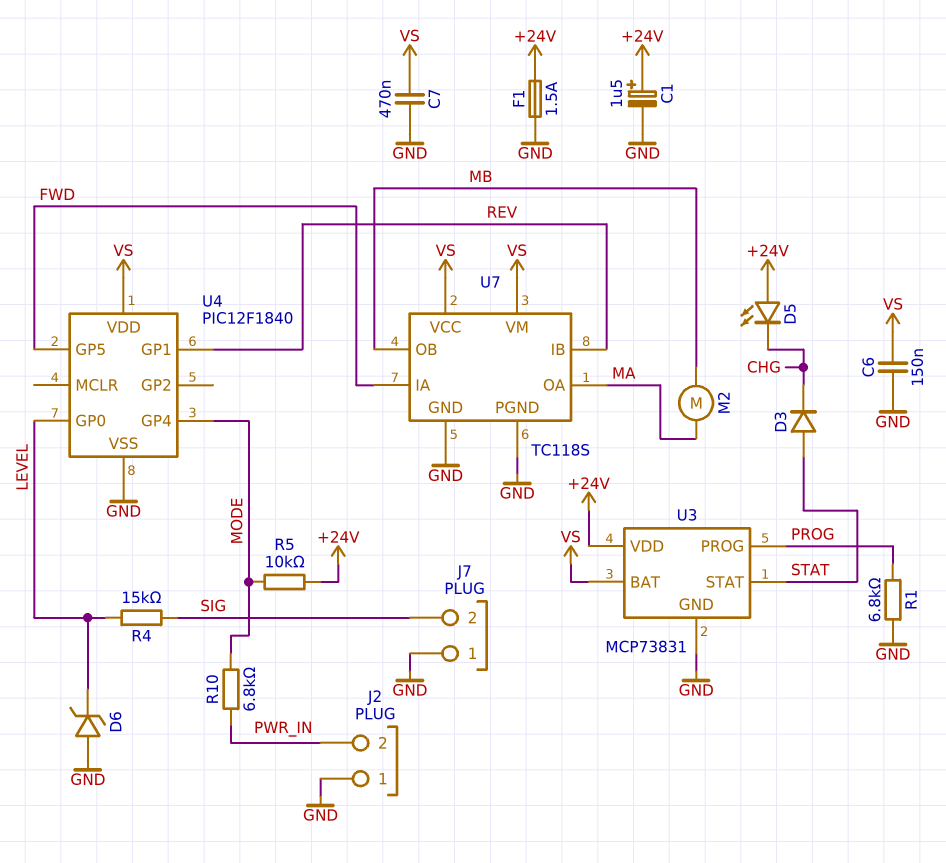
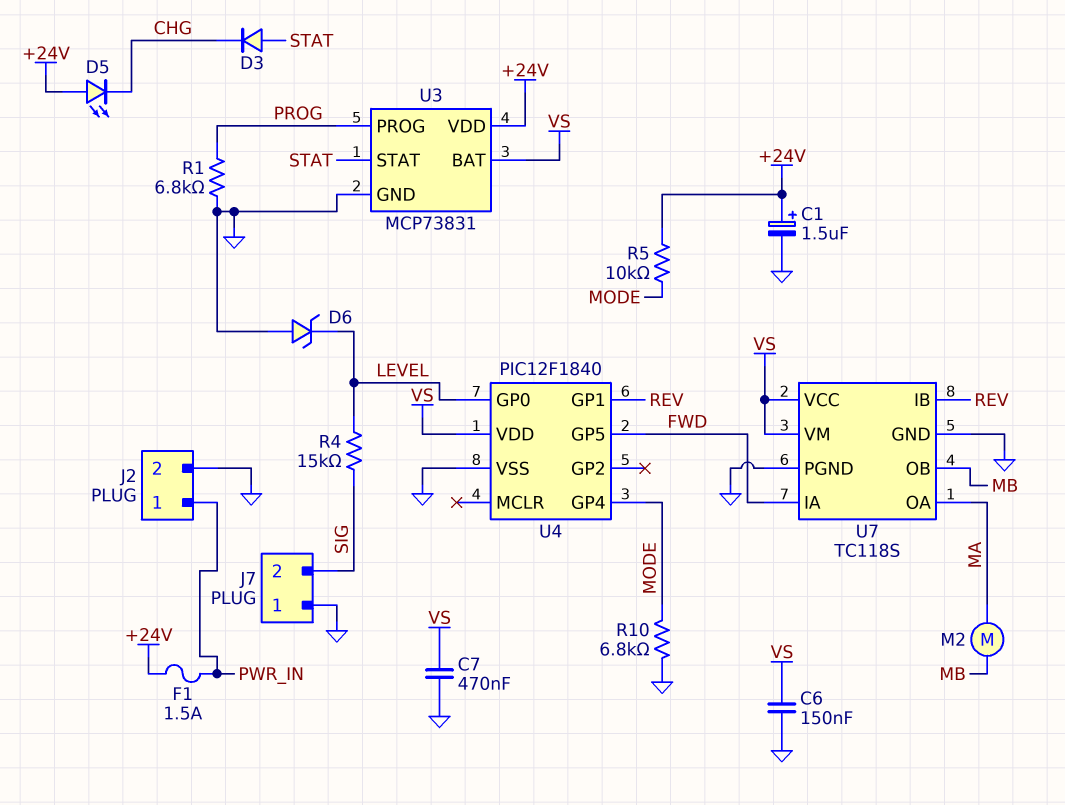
F1: 1.5A (+24V, GND) -> 1.5A (+24V, PWR_IN)
J2 pin 1: GND -> PWR_IN
J2 pin 2: PWR_IN -> GND
R10: 6.8k (MODE, PWR_IN) -> 6.8k (GND, MODE)

